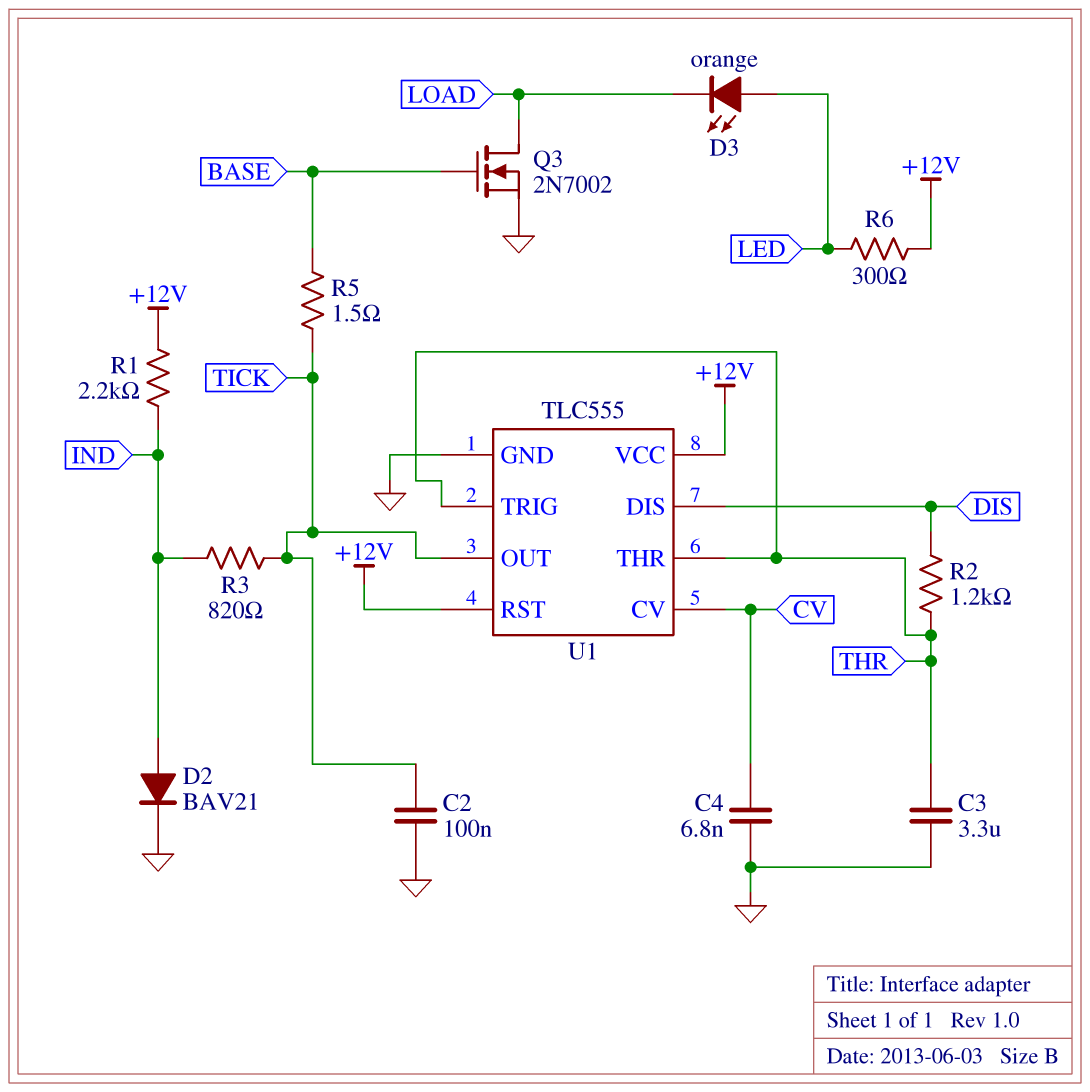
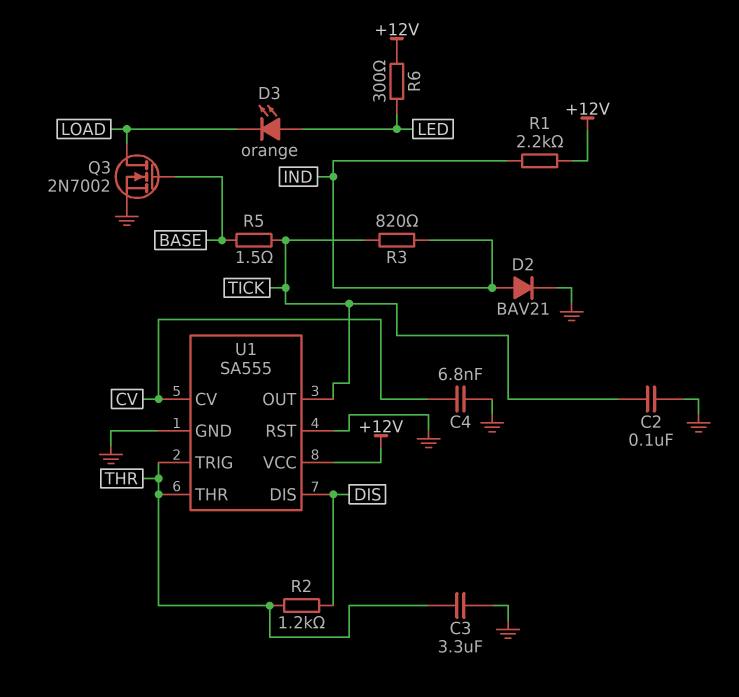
U1: TLC555 -> SA555
U1 pin RST: +12V -> GND

